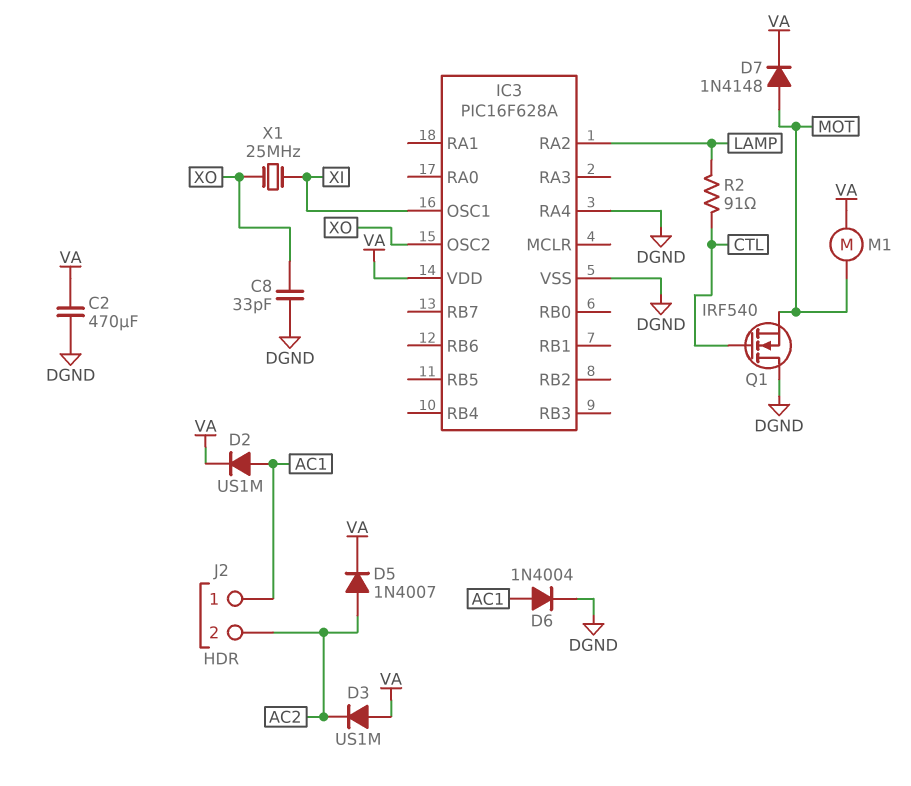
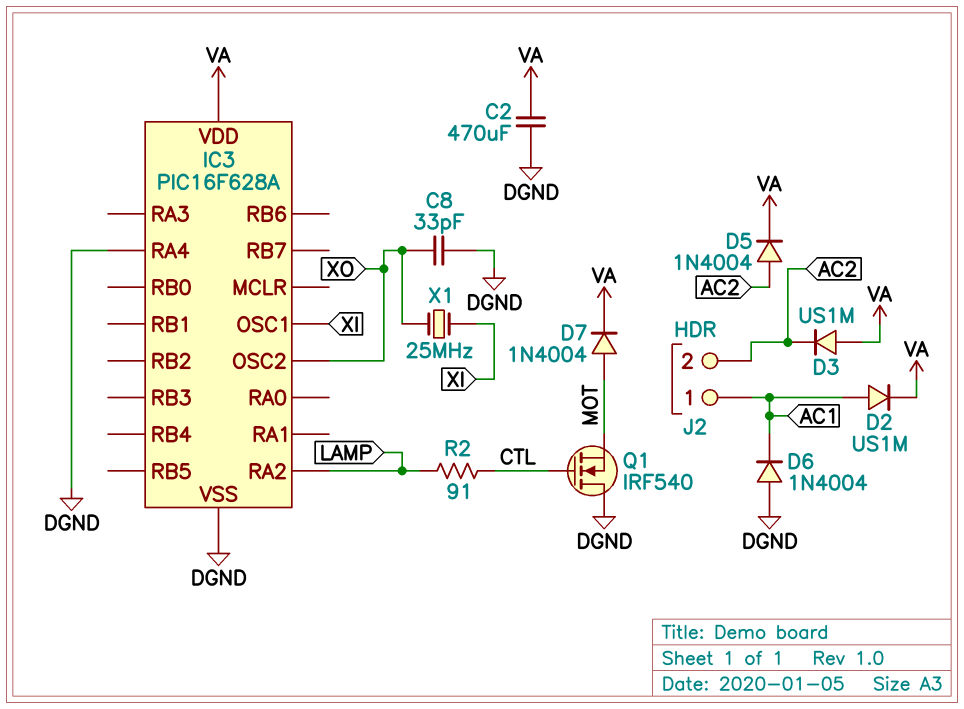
D5: diode 1N4007 (A AC2, K VA) -> diode 1N4004 (A AC2, K VA)
D6: diode 1N4004 (A AC1, K DGND) -> diode 1N4004 (A DGND, K AC1)
D7: diode 1N4148 (A MOT, K VA) -> diode 1N4004 (A MOT, K VA)
M1: motor (MOT, VA) -> none

